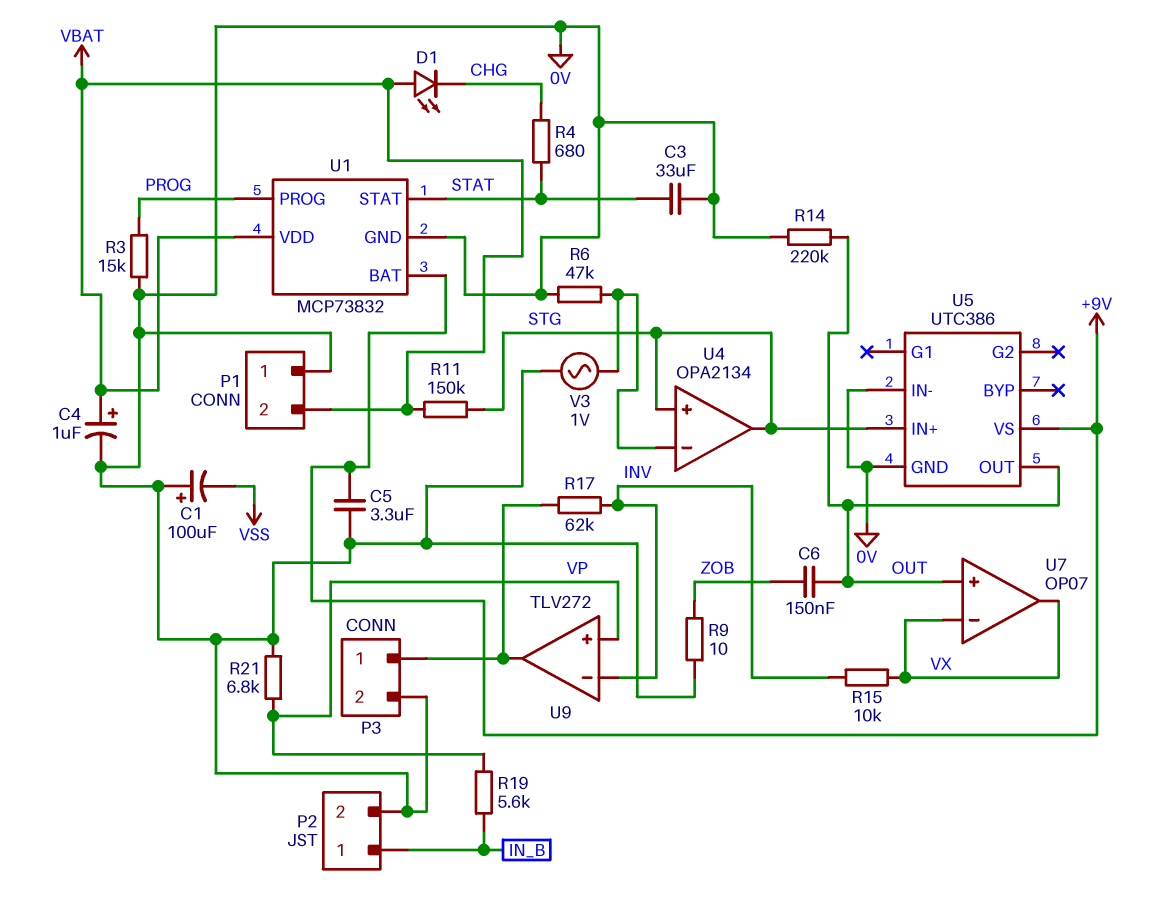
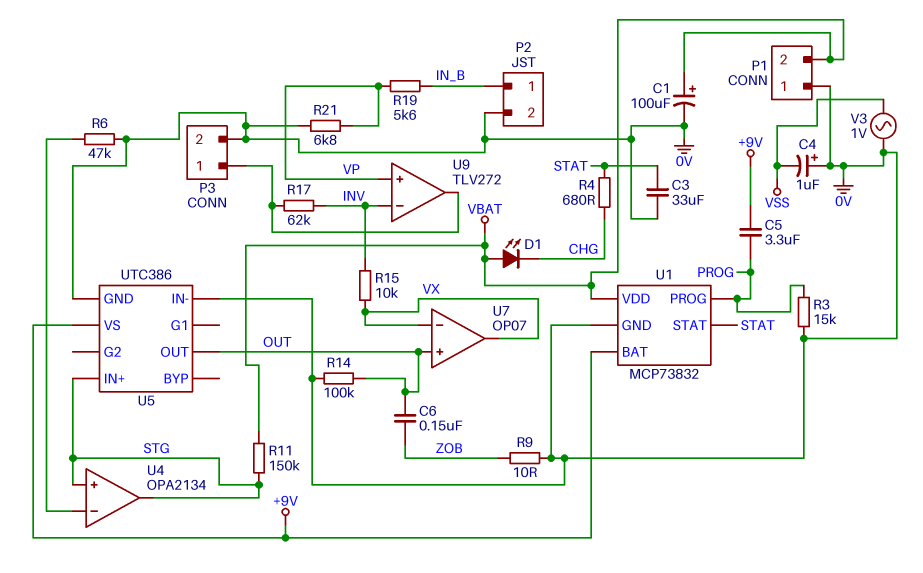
C1: 100uF (plus 0V, minus VSS) -> 100uF (plus VBAT, minus 0V)
C4: 1uF (plus VBAT, minus 0V) -> 1uF (plus 0V, minus VSS)
C5: 3.3uF (+9V, 0V) -> 3.3uF (+9V, PROG)
R14: 220k (0V, OUT) -> 100k (0V, OUT)
V3: AC 1V (0V, U4/in-) -> AC 1V (0V, VSS)

